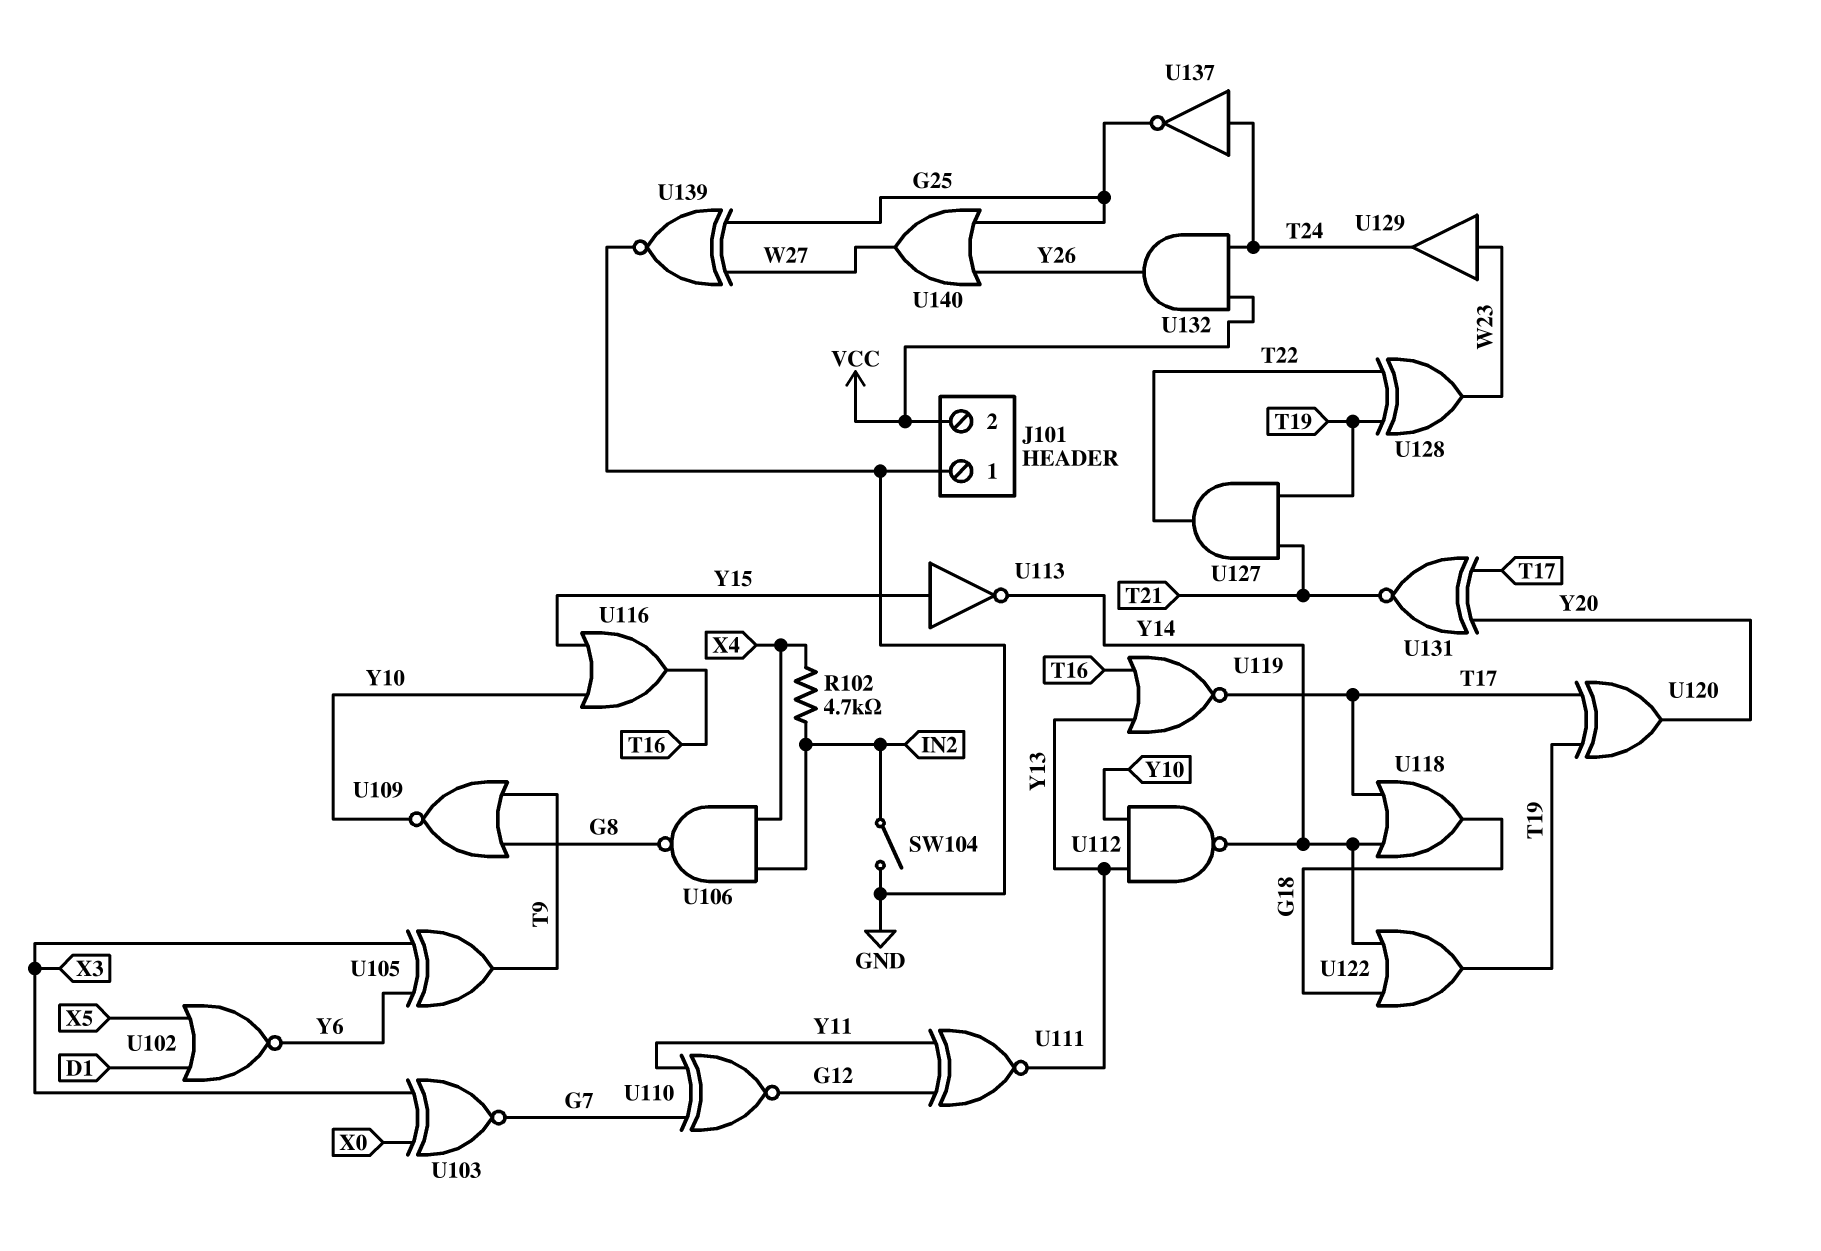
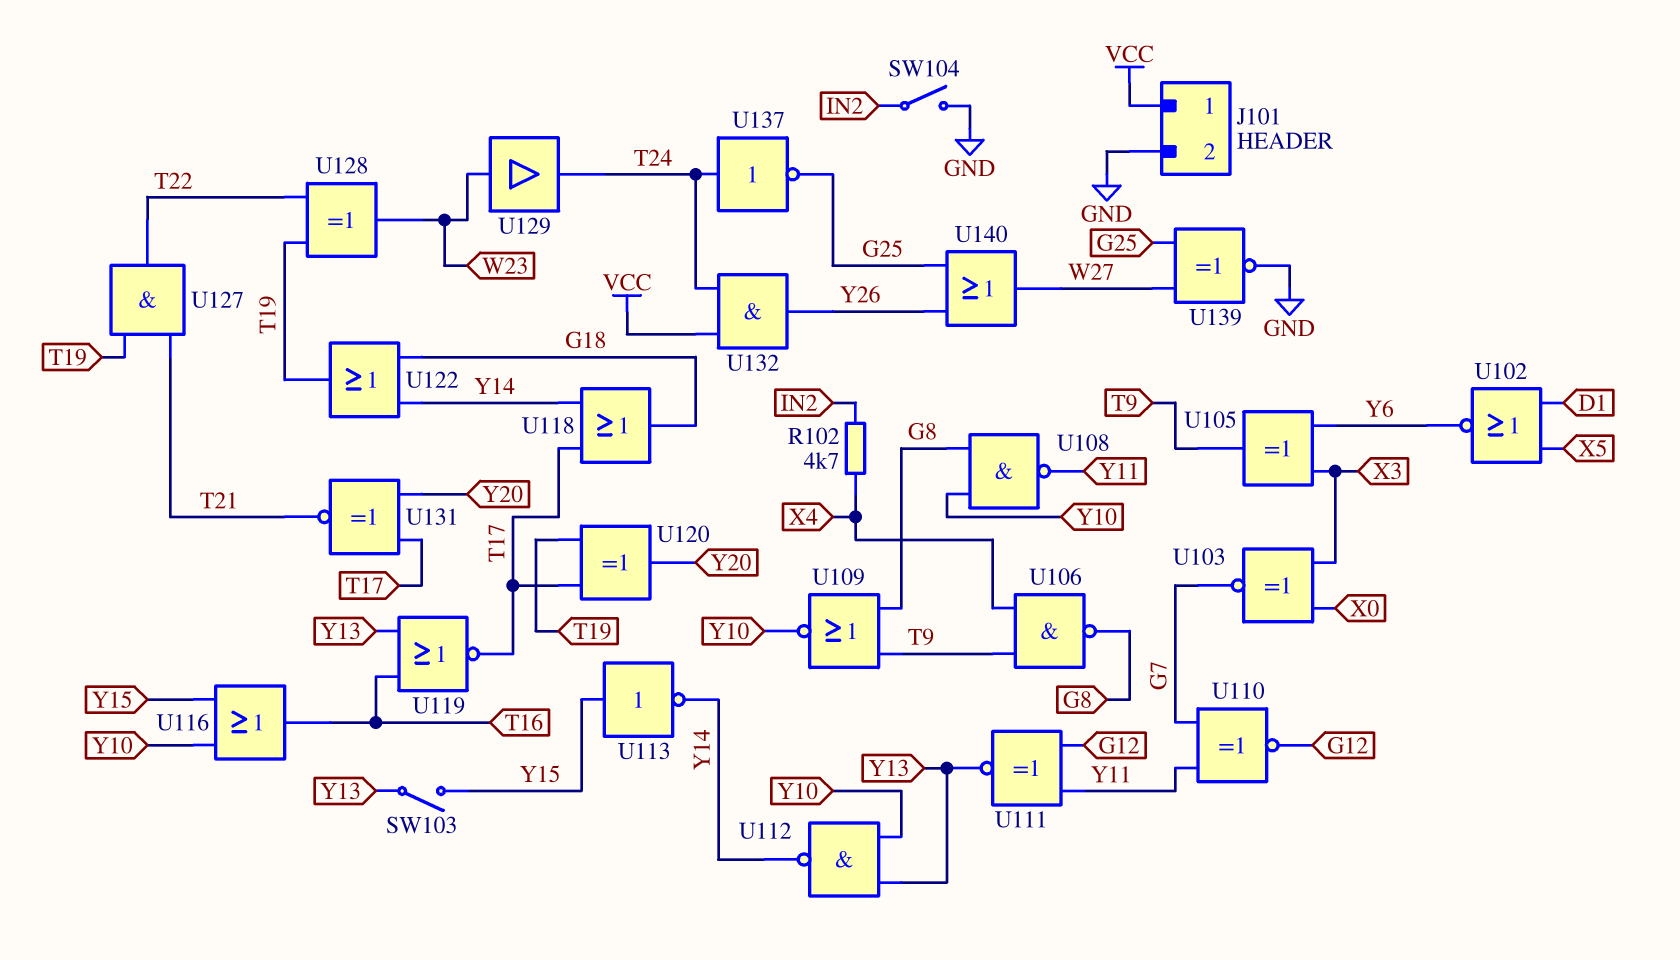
J101 pin 1: GND -> VCC
J101 pin 2: VCC -> GND
SW103: none -> switch (Y13, Y15)
U106: NAND (in IN2, in X4, out G8) -> NAND (in T9, in X4, out G8)
U108: none -> NAND (in G8, in Y10, out Y11)

